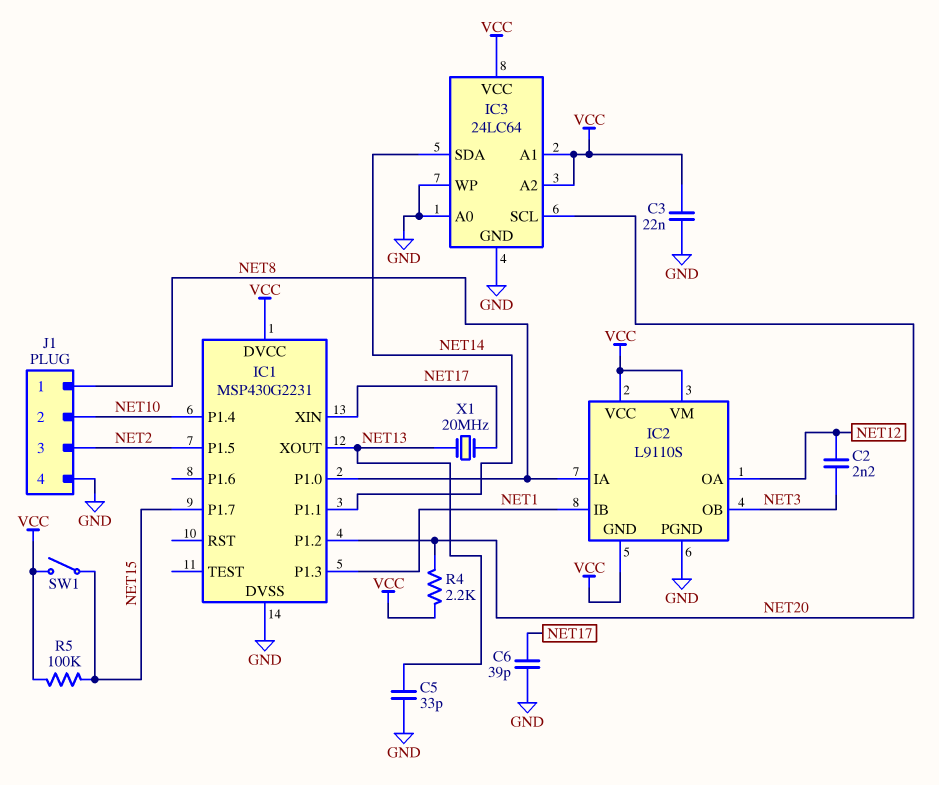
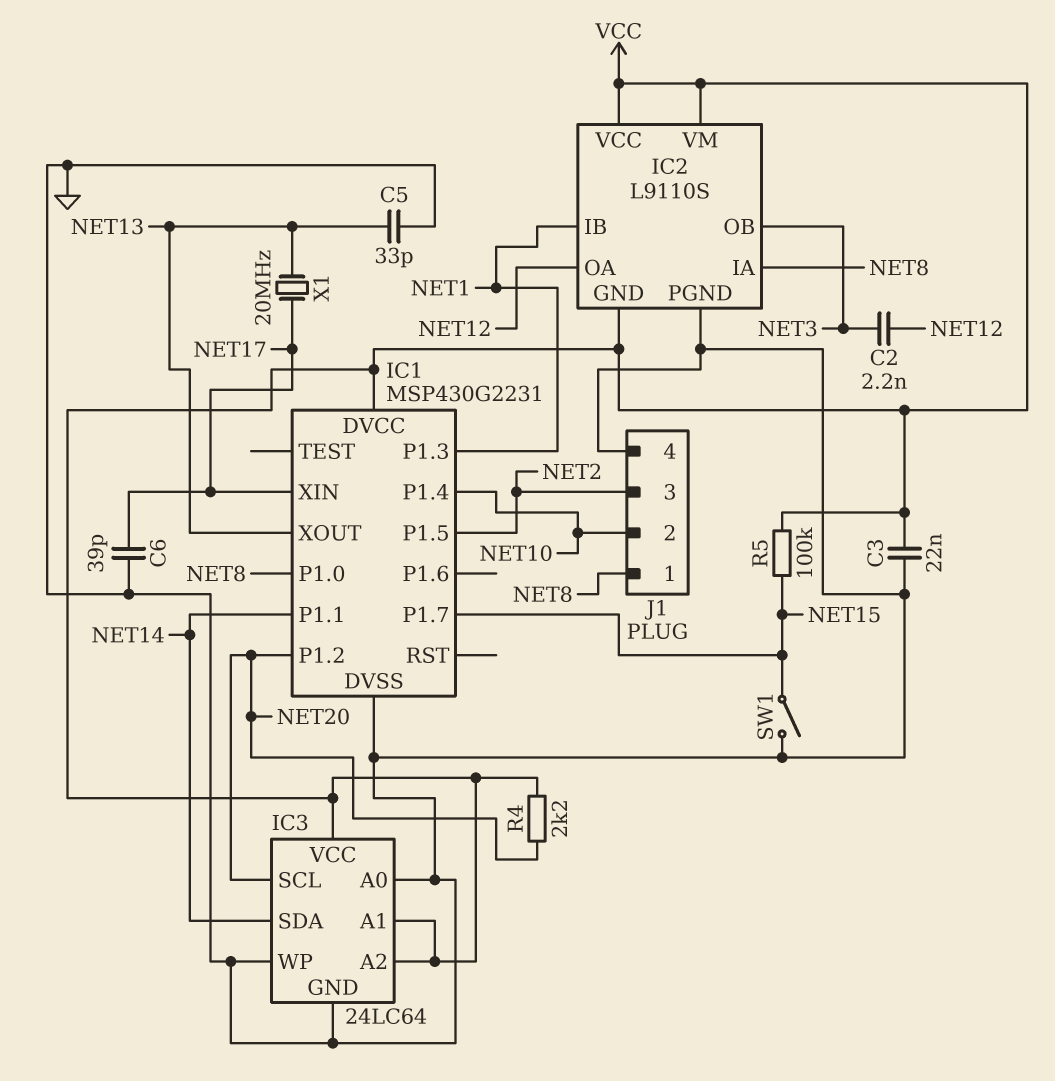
SW1: switch (NET15, VCC) -> switch (GND, NET15)

